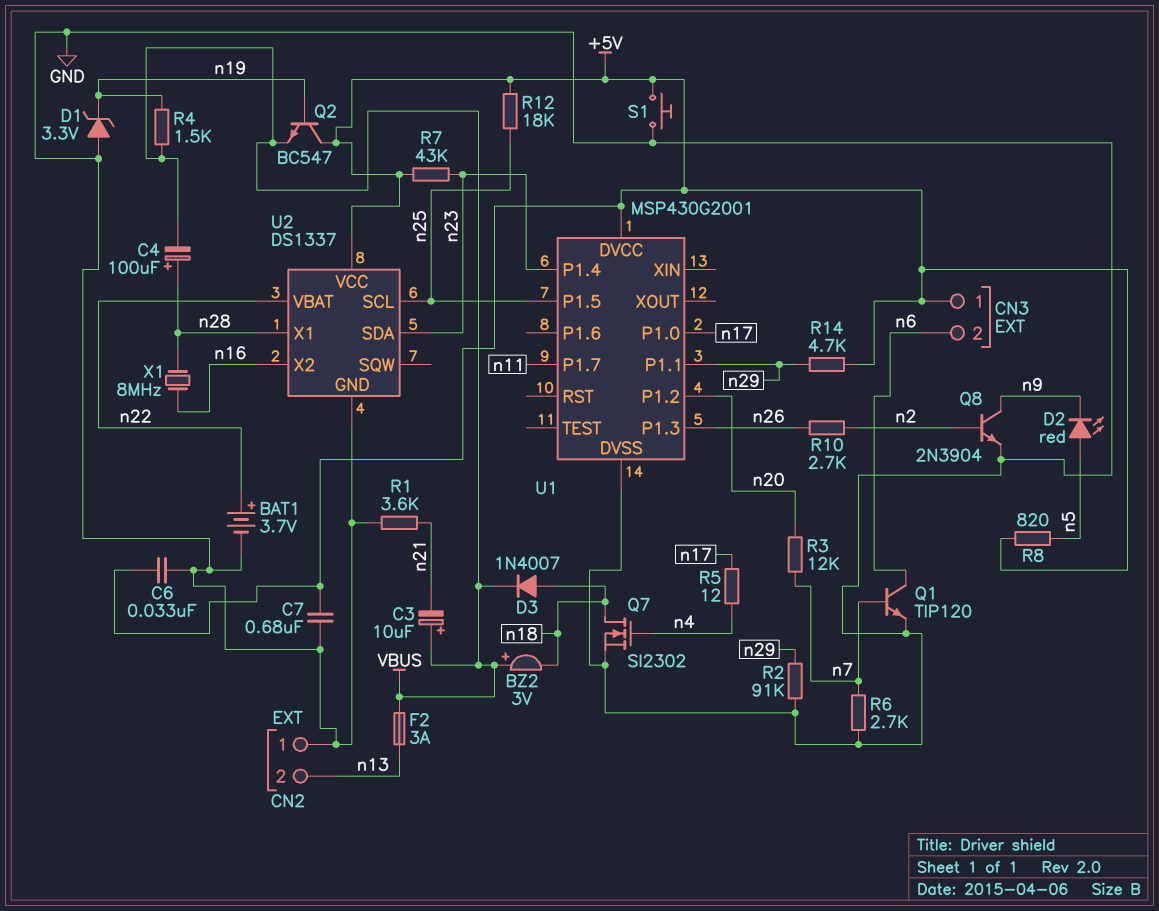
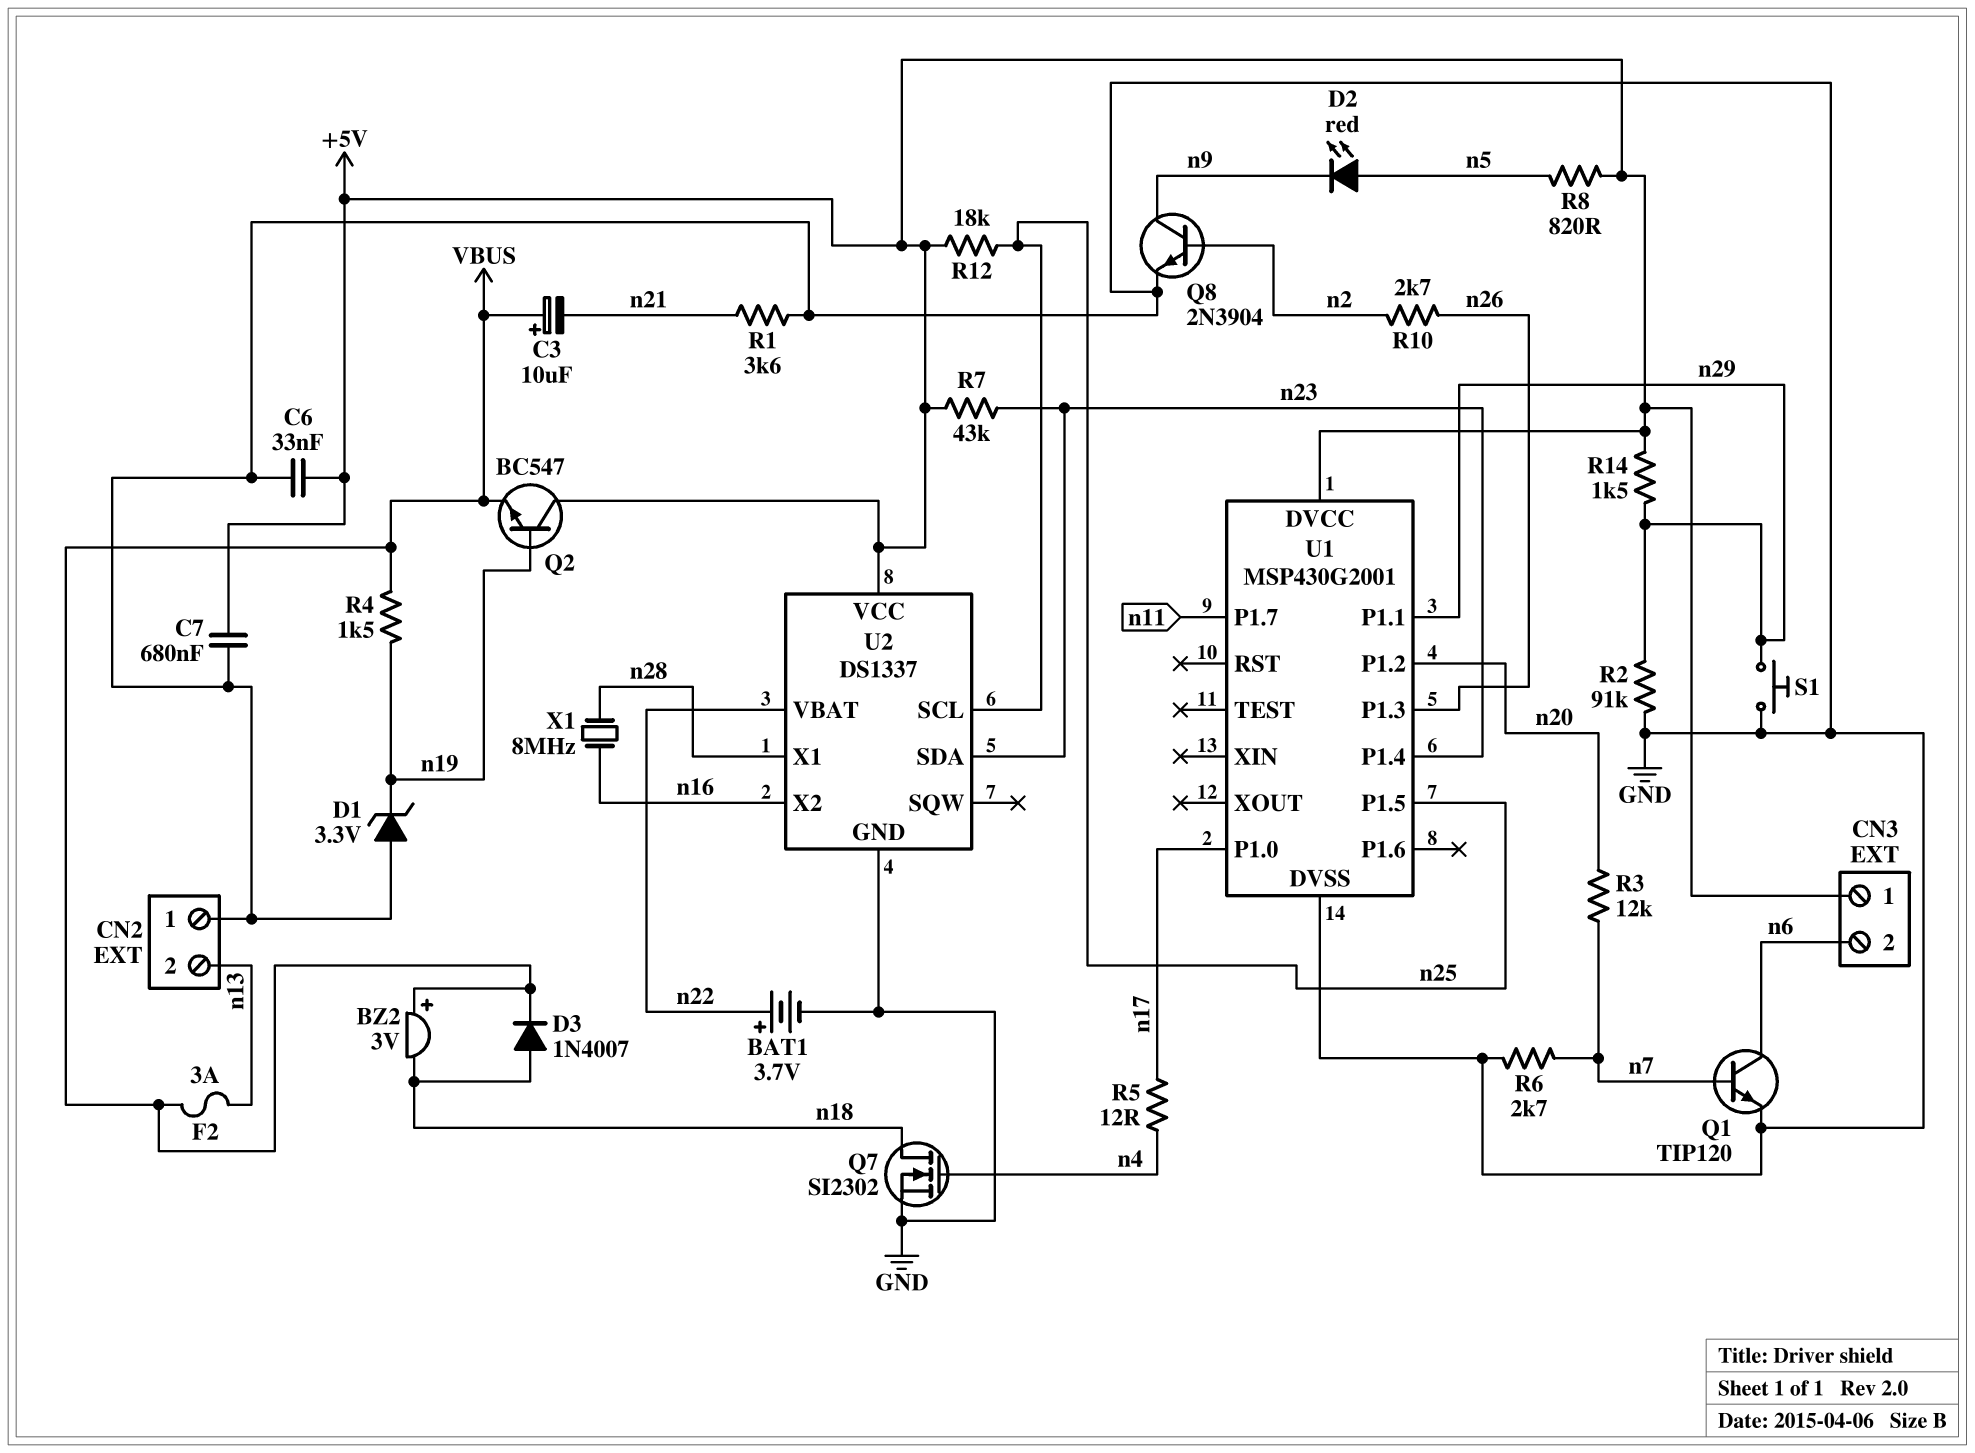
C4: 100uF (plus n28, minus VBUS) -> none
R14: 4.7k (+5V, n29) -> 1.5k (+5V, n29)
S1: button (+5V, GND) -> button (GND, n29)

